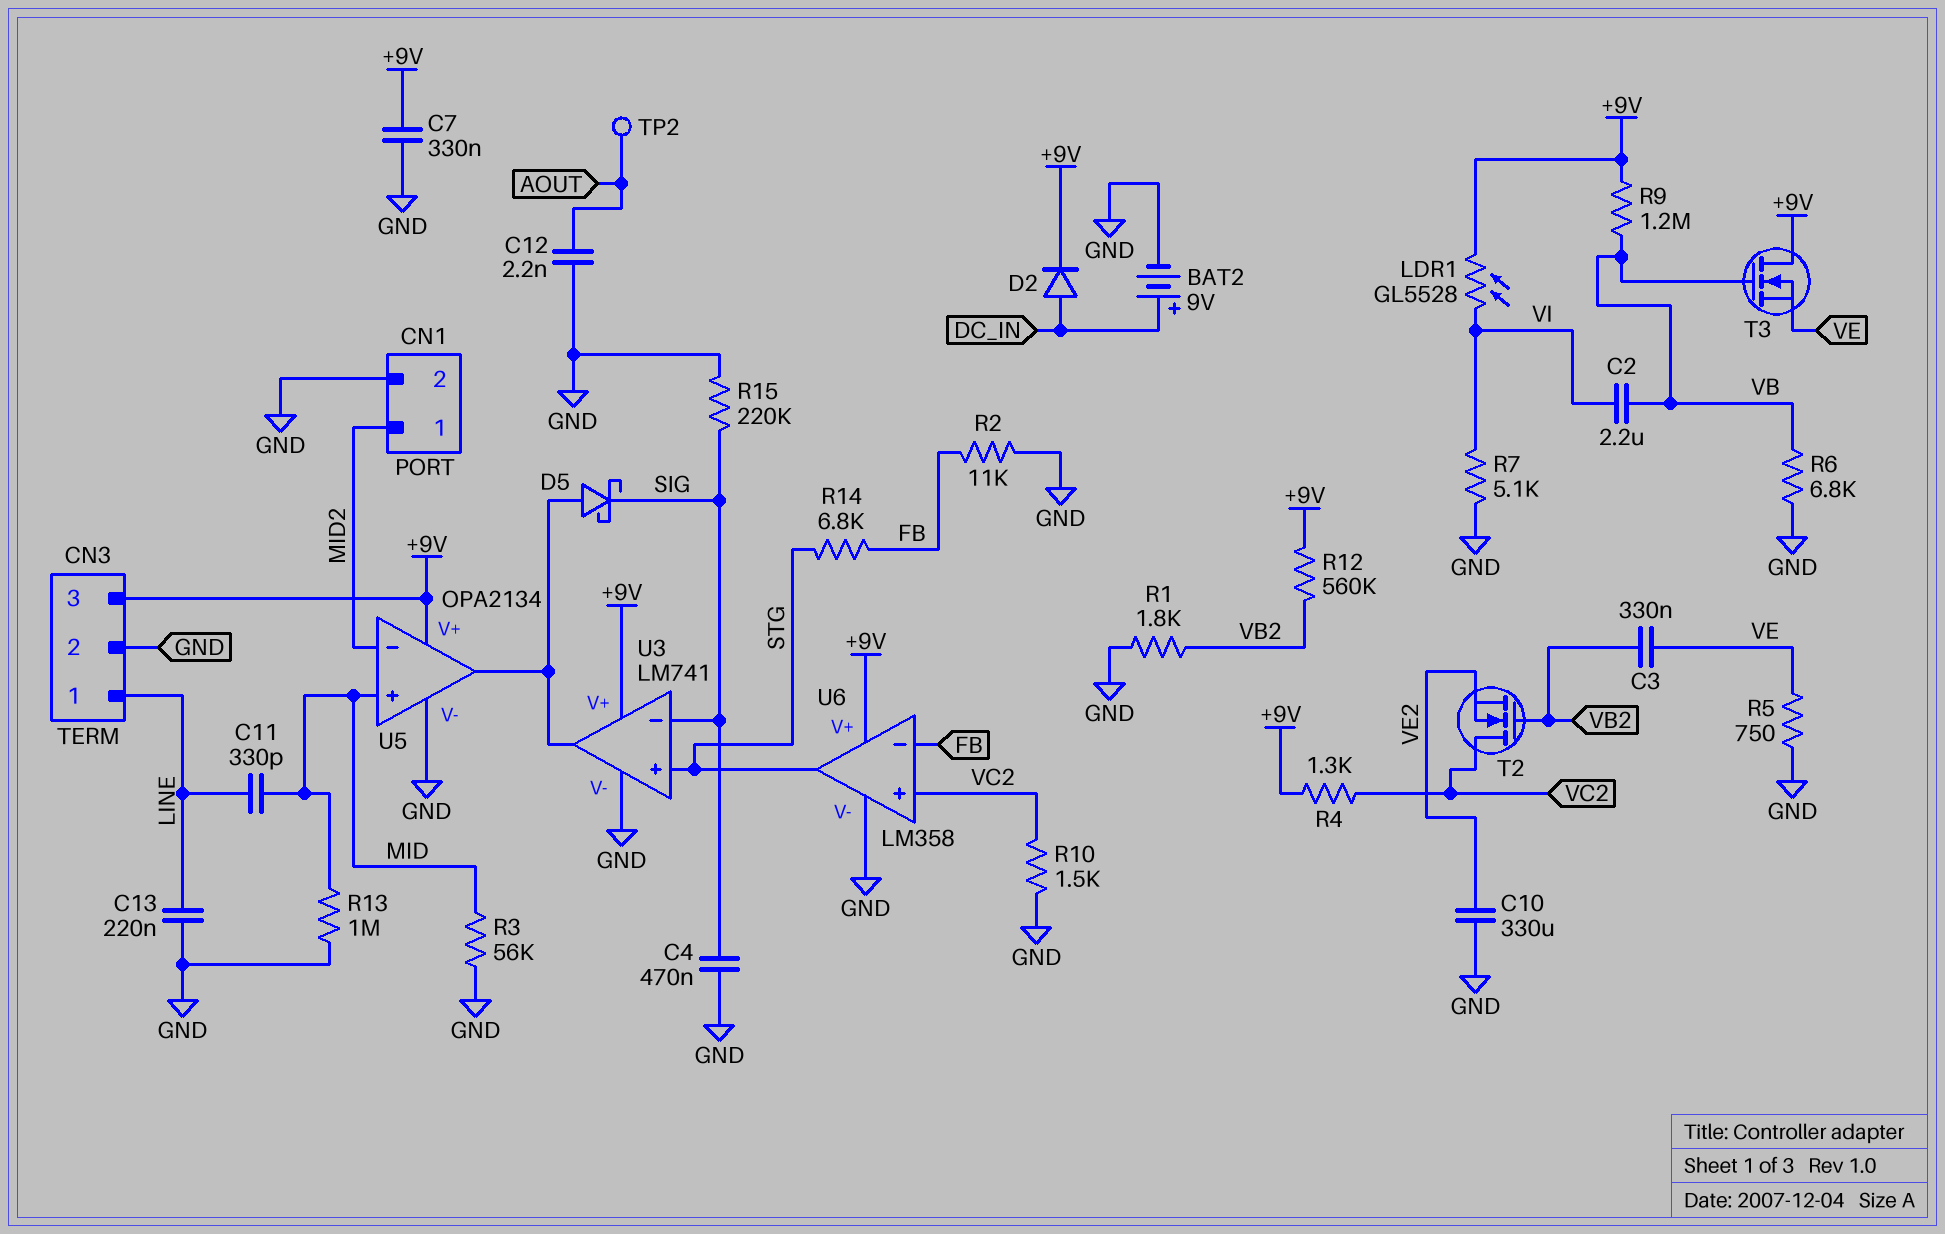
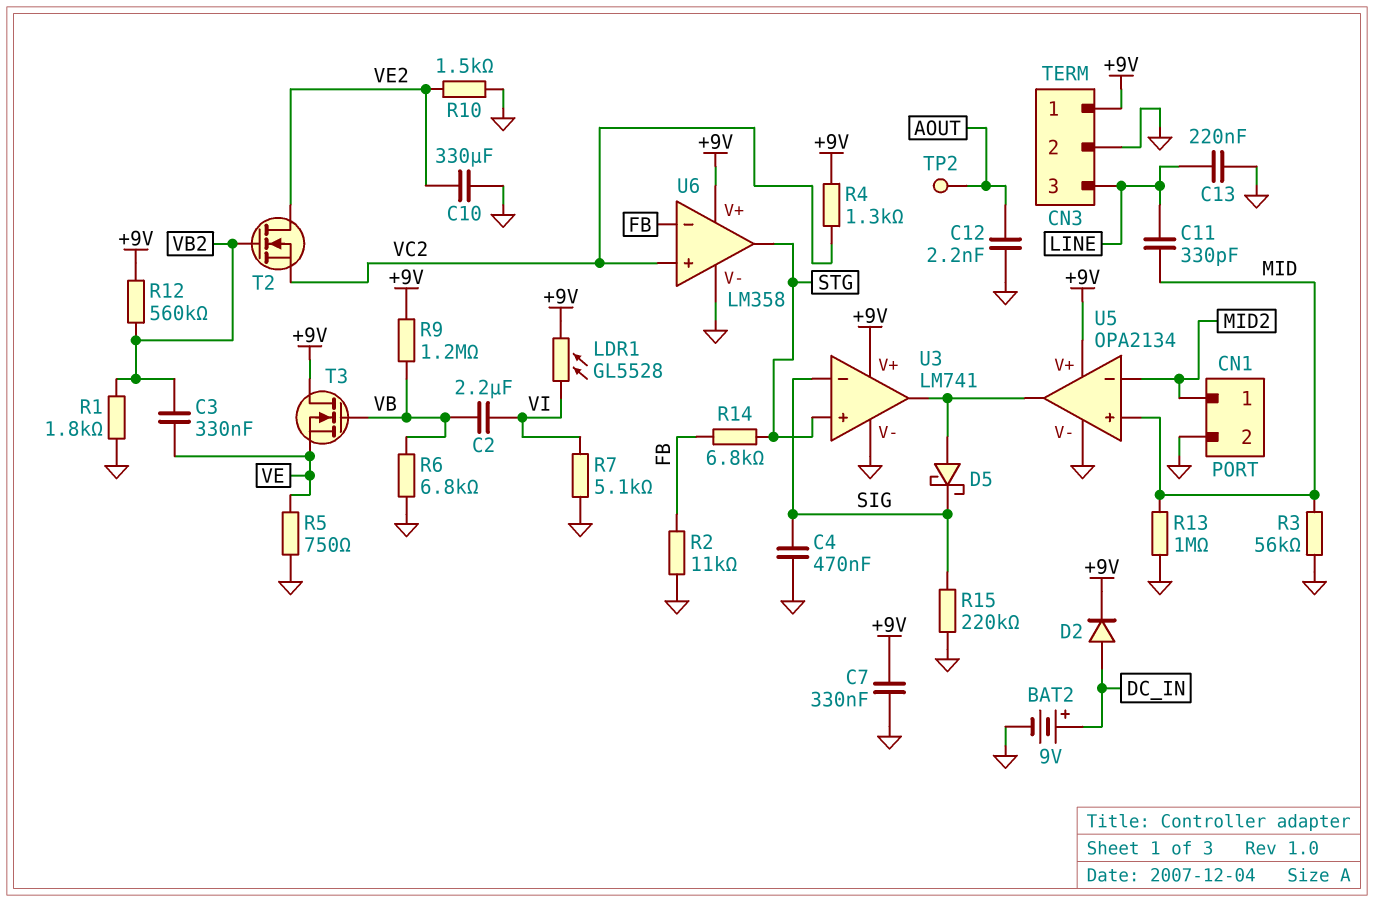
CN3 pin 1: LINE -> +9V
CN3 pin 3: +9V -> LINE
R10: 1.5k (GND, VC2) -> 1.5k (GND, VE2)
T2: NMOS (G VB2, D VC2, S VE2) -> NMOS (G VB2, D VE2, S VC2)

